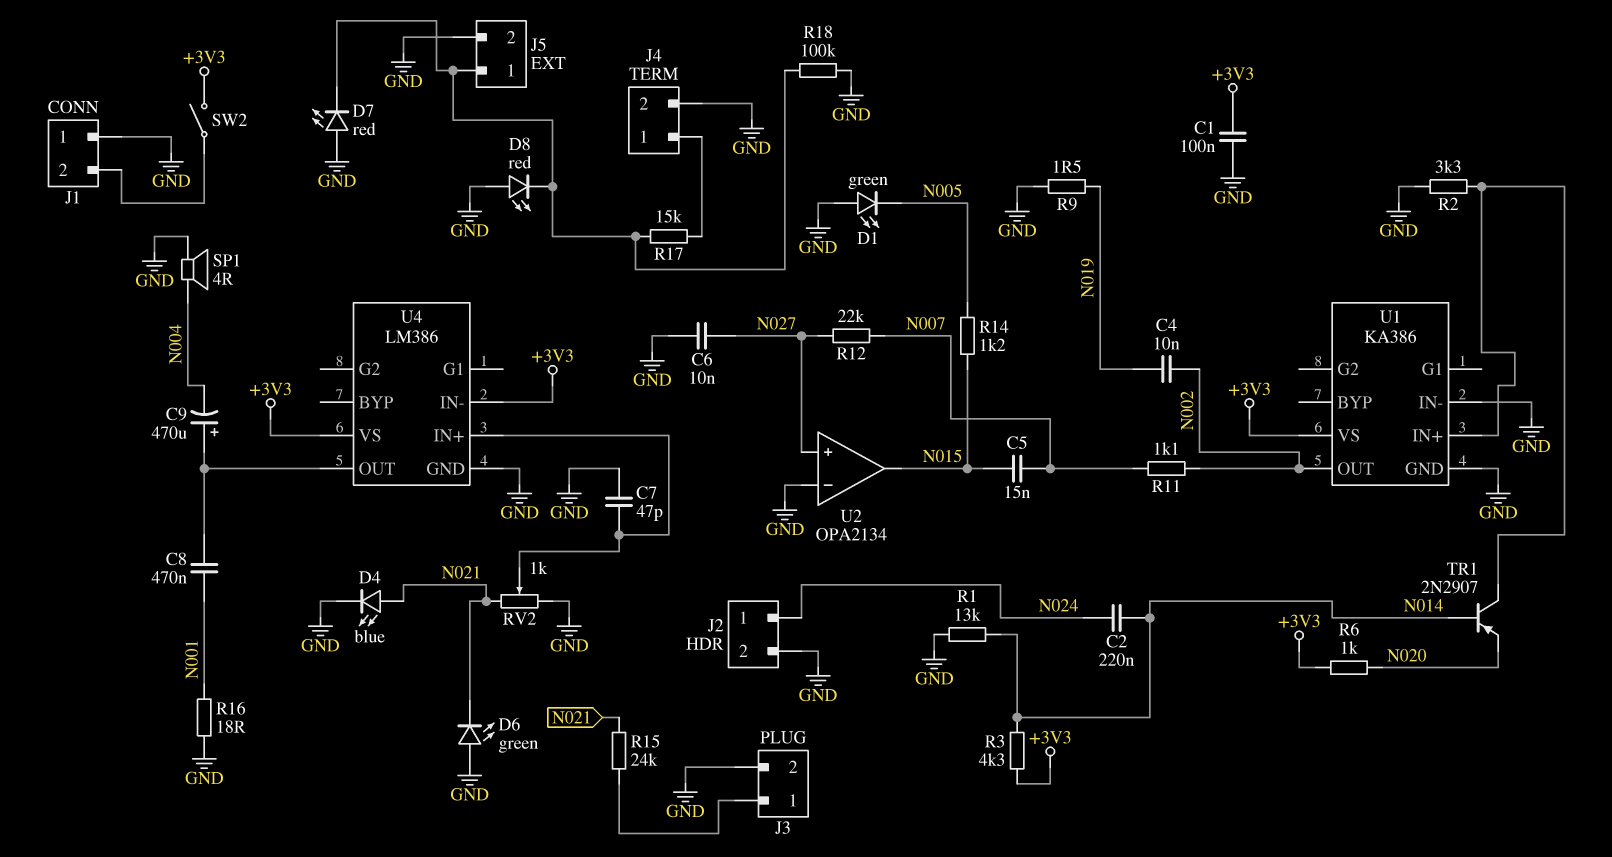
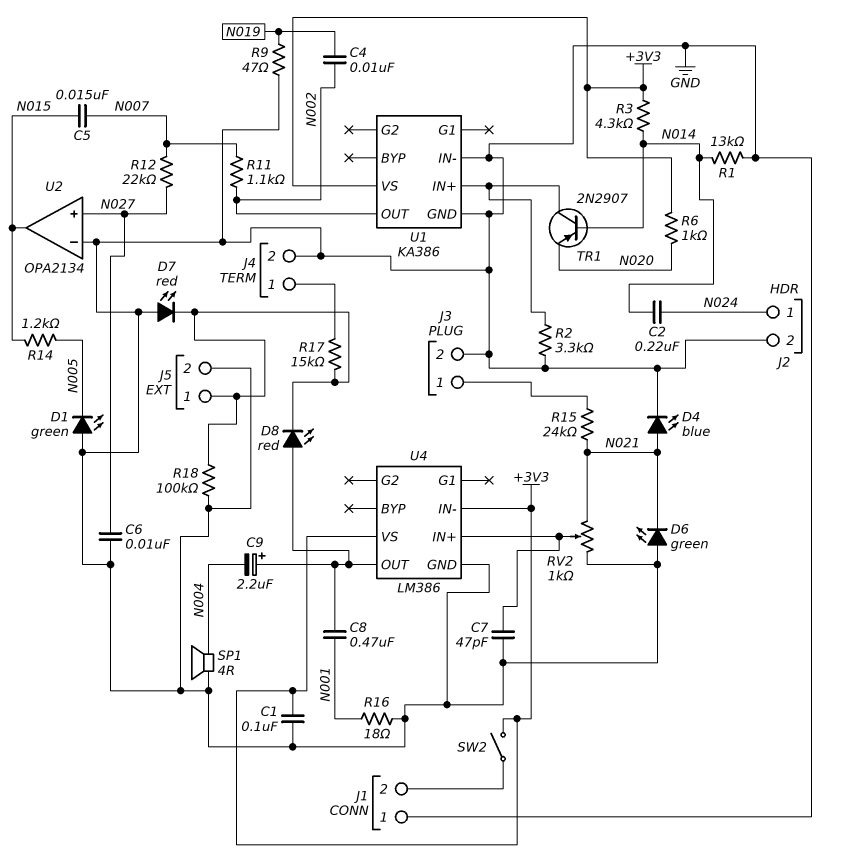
C9: 470uF (plus U4/OUT, minus N004) -> 2.2uF (plus U4/OUT, minus N004)
D8: LED red (A GND, K J5/1) -> LED red (A U4/OUT, K J5/1)
R9: 1.5 (GND, N019) -> 47 (GND, N019)

